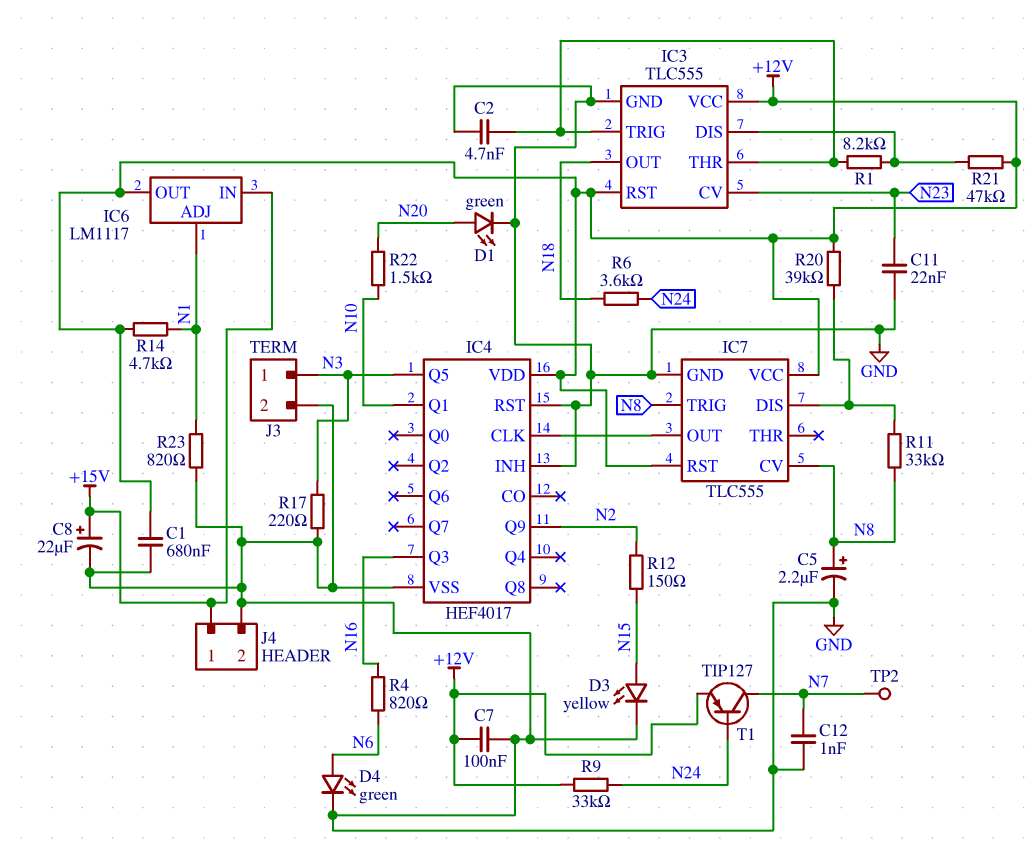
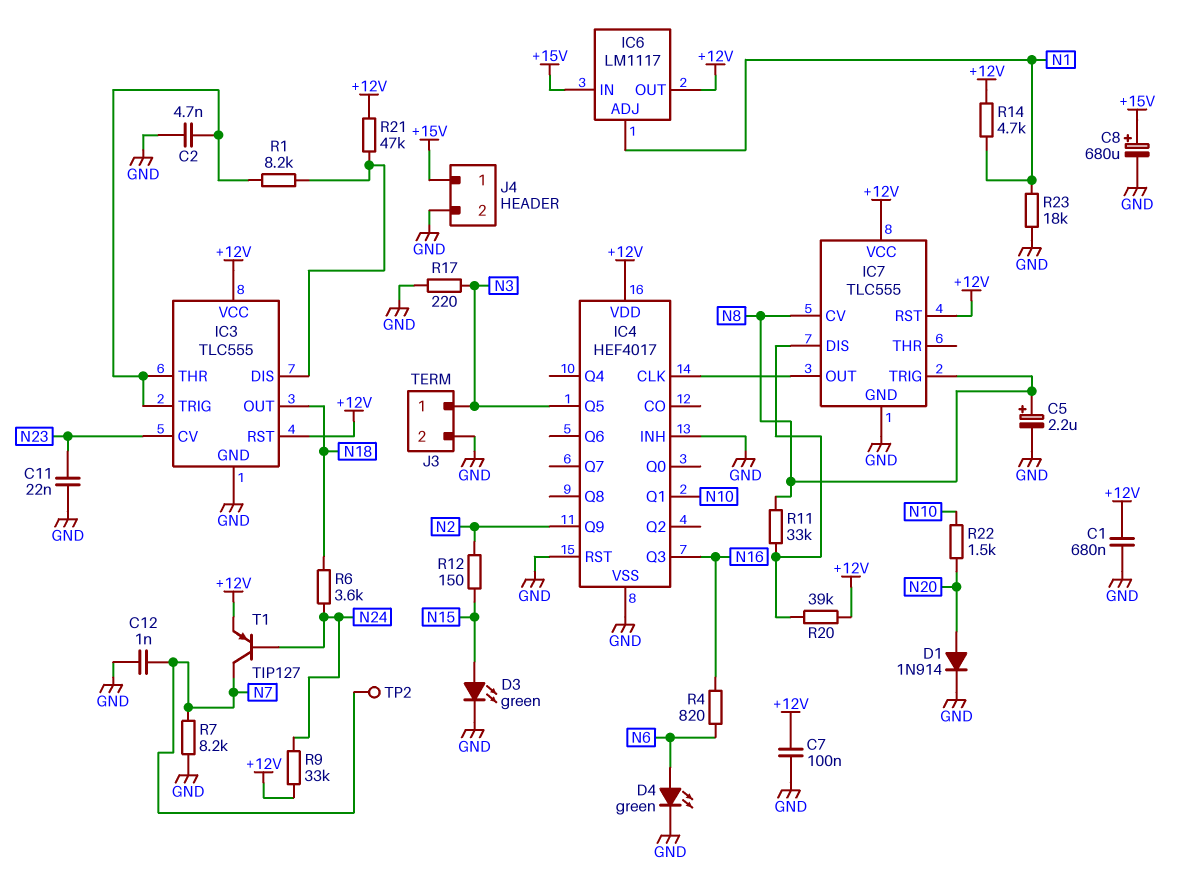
C8: 22uF (plus +15V, minus GND) -> 680uF (plus +15V, minus GND)
D1: LED green (A N20, K GND) -> diode 1N914 (A N20, K GND)
D3: LED yellow (A N15, K GND) -> LED green (A N15, K GND)
R7: none -> 8.2k (GND, N7)
R23: 820 (GND, N1) -> 18k (GND, N1)

